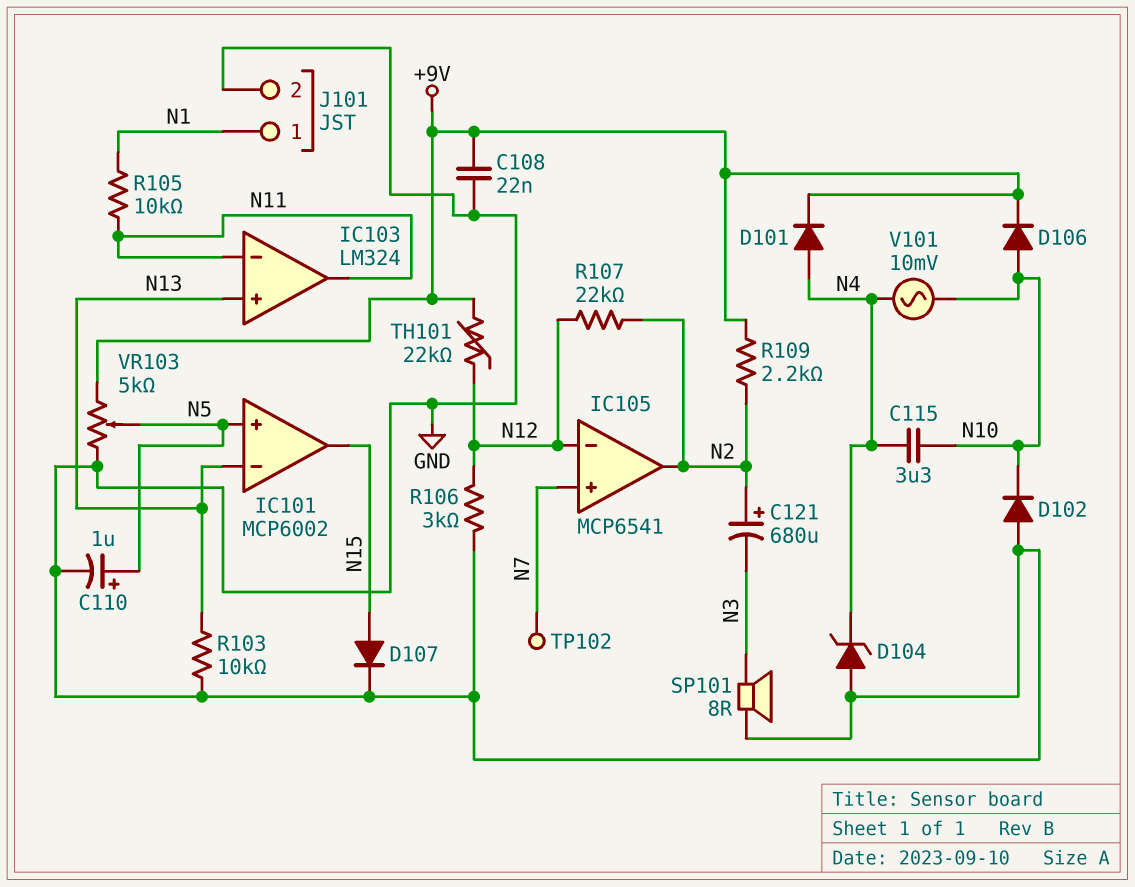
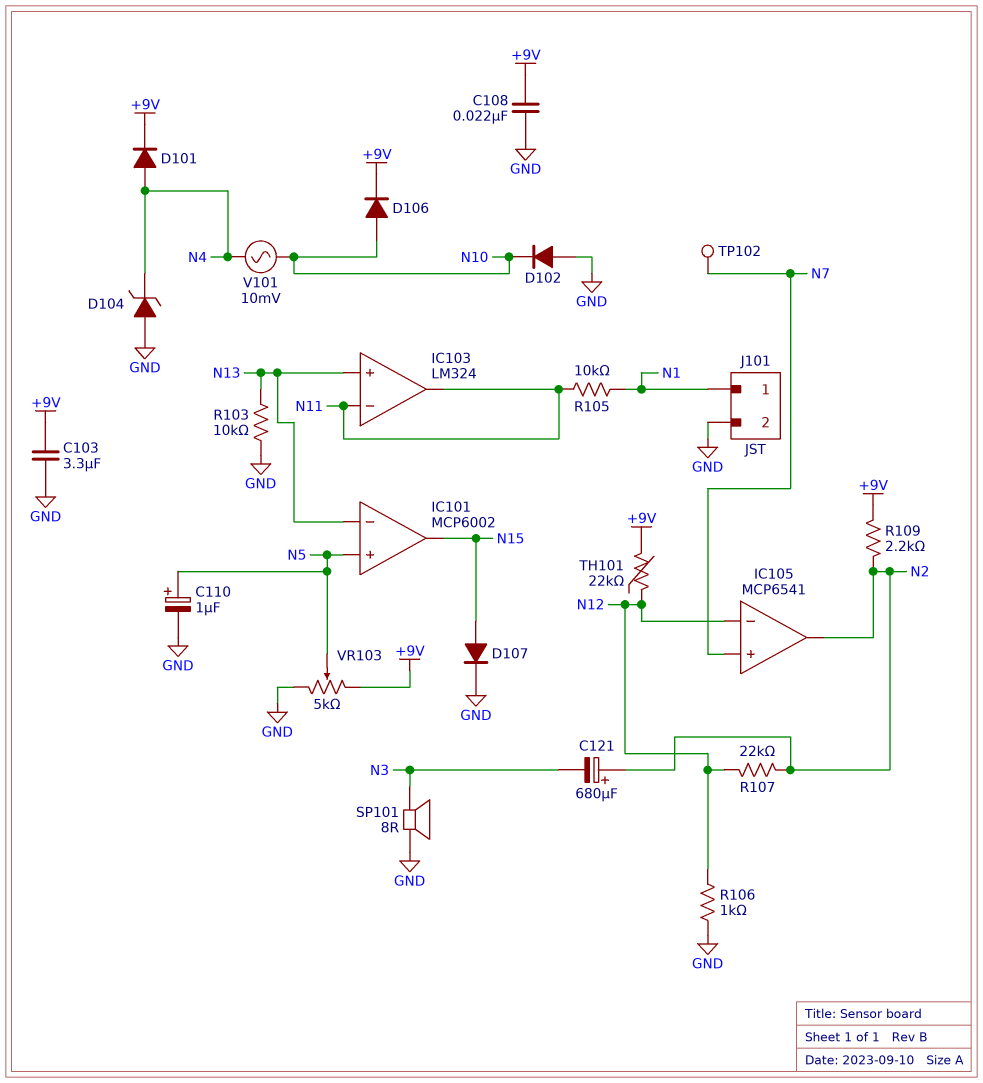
C103: none -> 3.3uF (+9V, GND)
C115: 3.3uF (N4, N10) -> none
R106: 3k (GND, N12) -> 1k (GND, N12)

